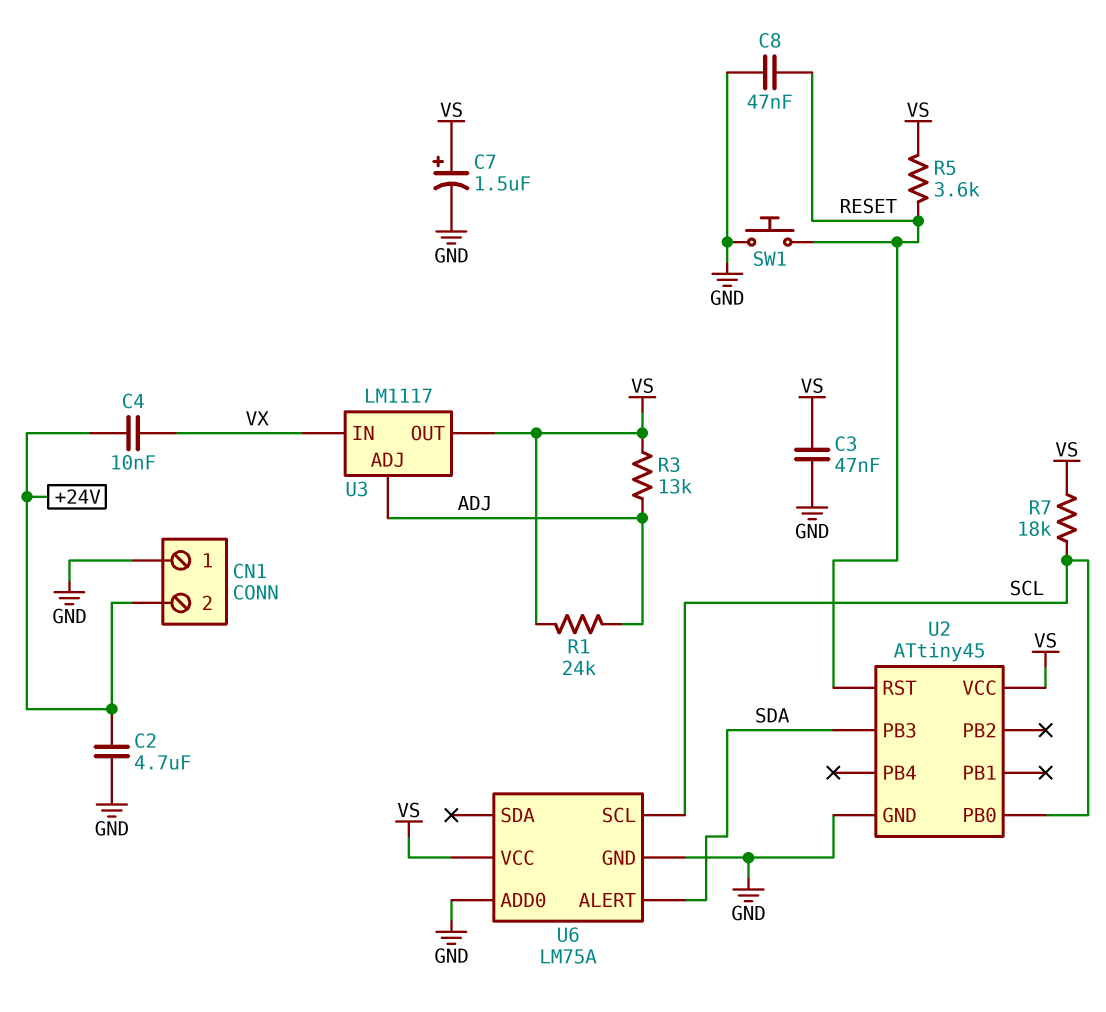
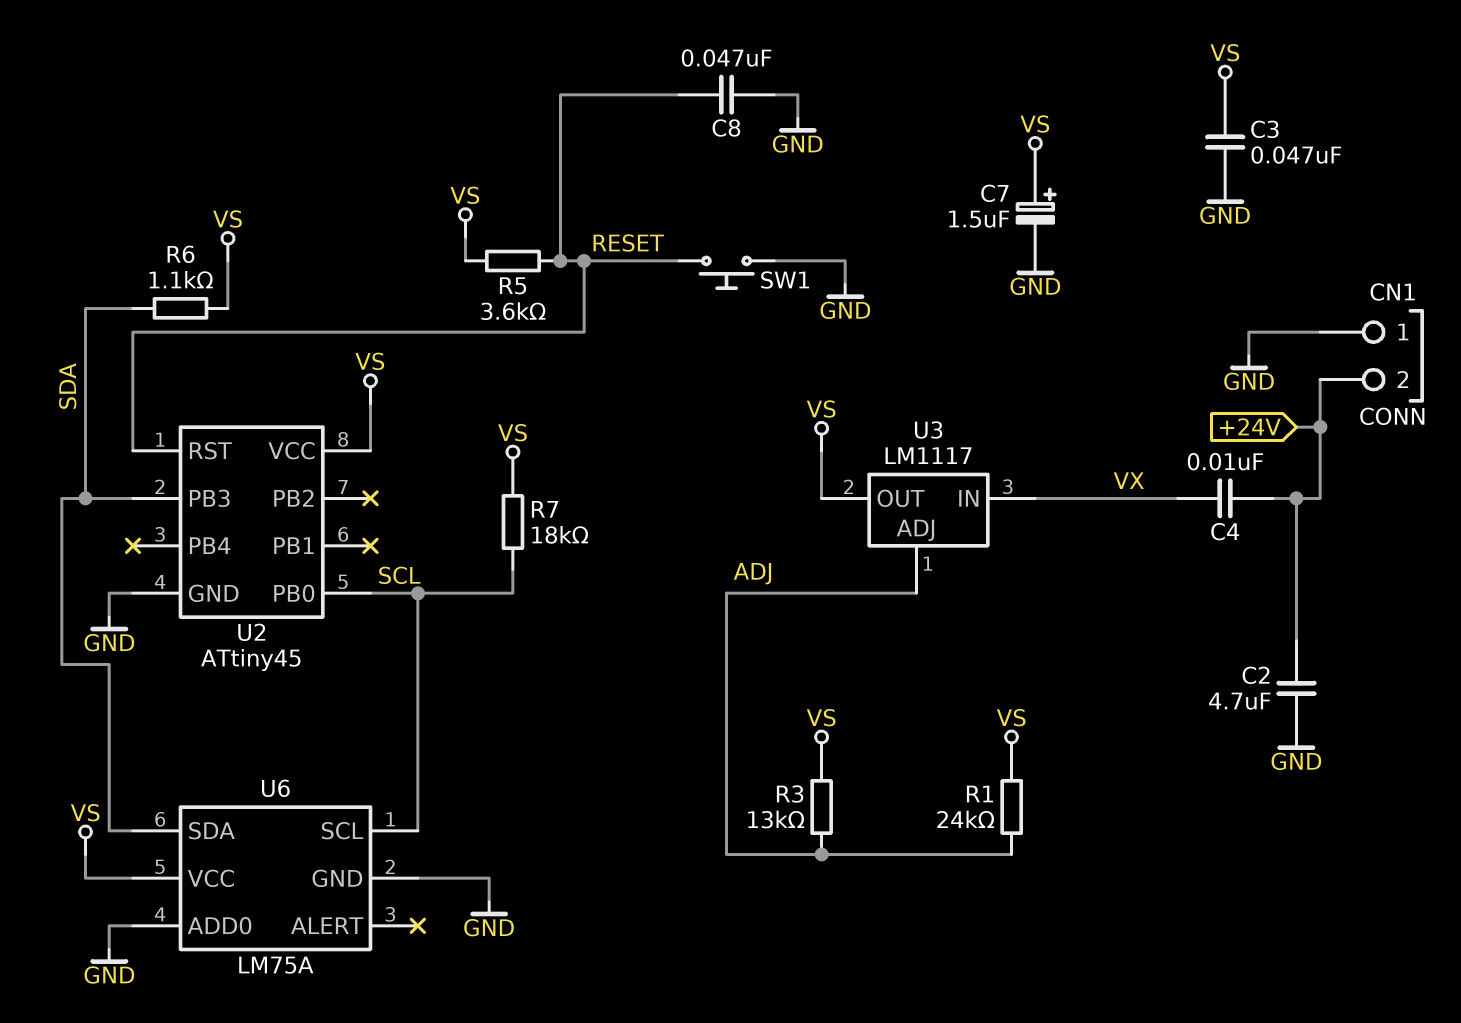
R6: none -> 1.1k (SDA, VS)
U6 pin ALERT: SDA -> none
U6 pin SDA: none -> SDA

